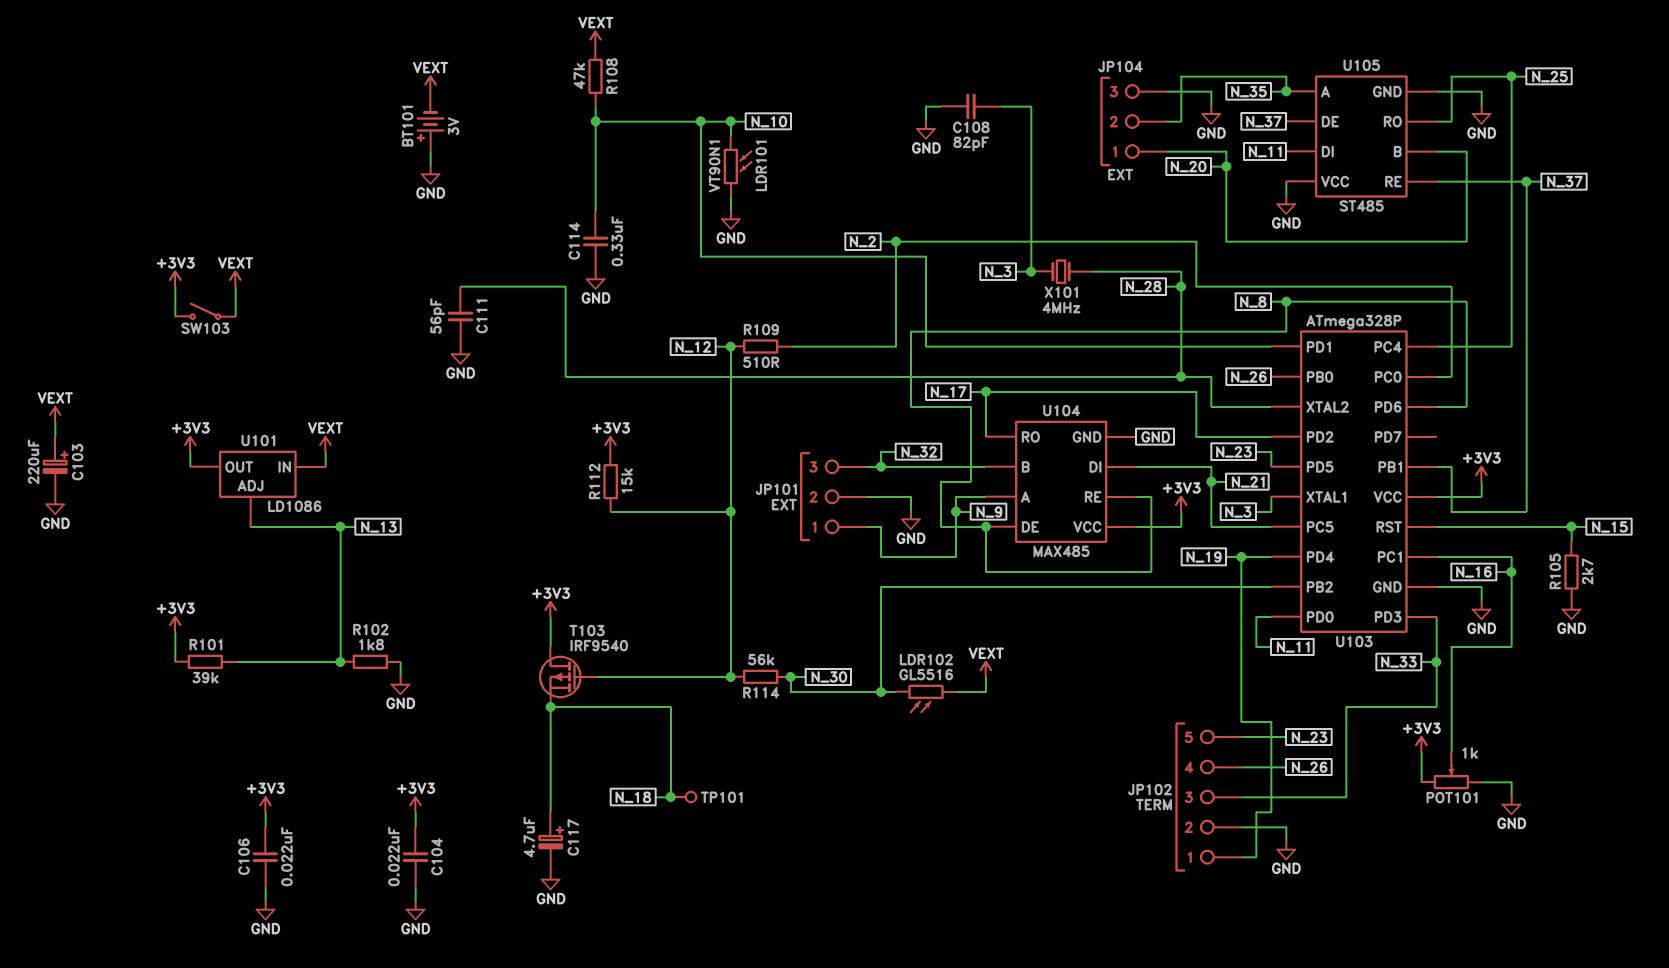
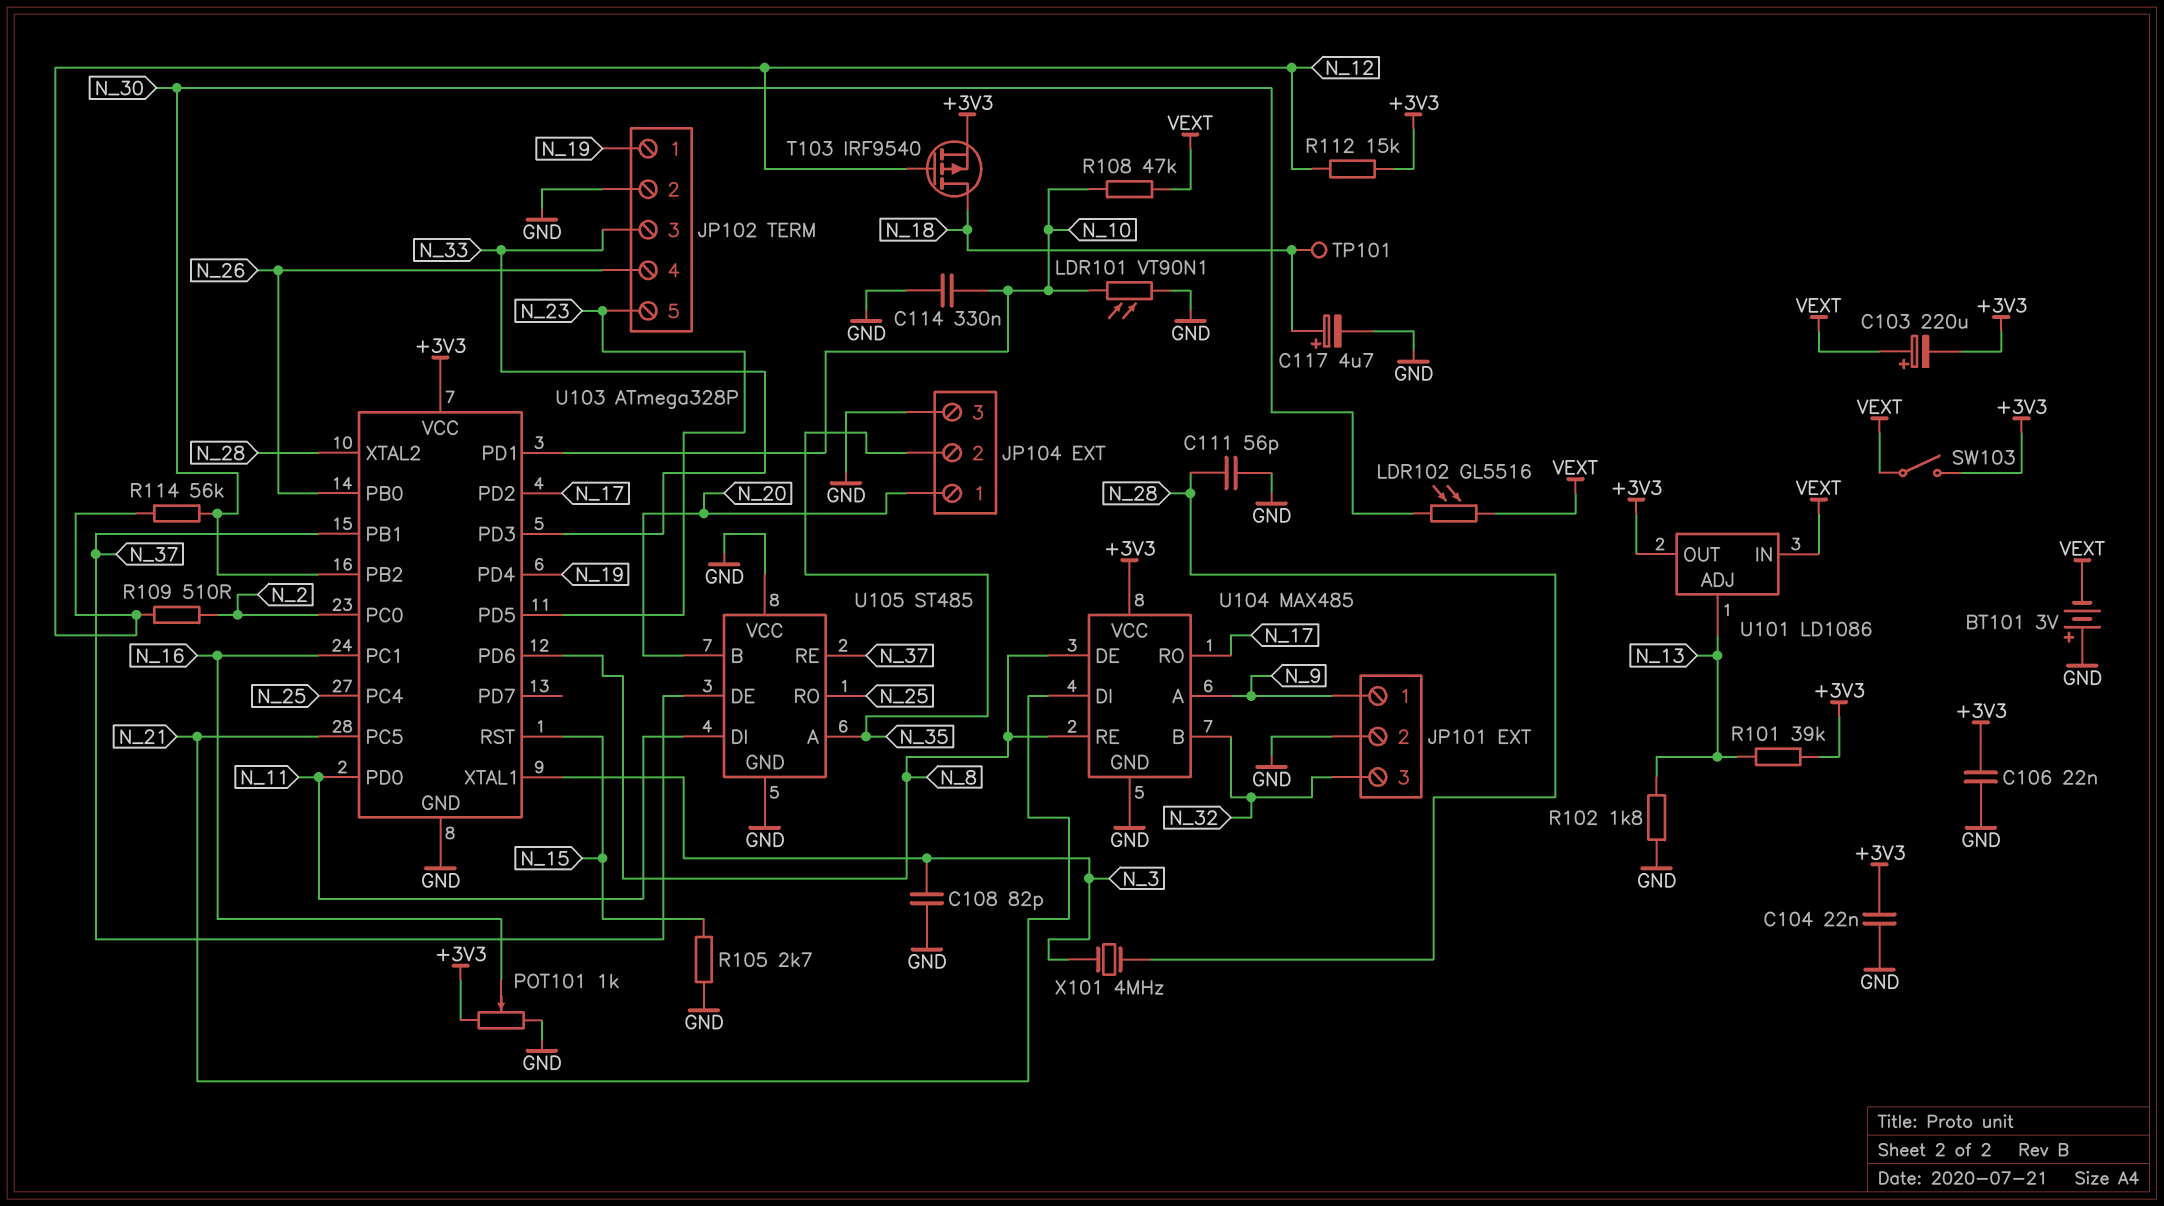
C103: 220uF (plus VEXT, minus GND) -> 220uF (plus VEXT, minus +3V3)
T103: PMOS IRF9540 (G N_12, D +3V3, S N_18) -> PMOS IRF9540 (G N_12, D N_18, S +3V3)

